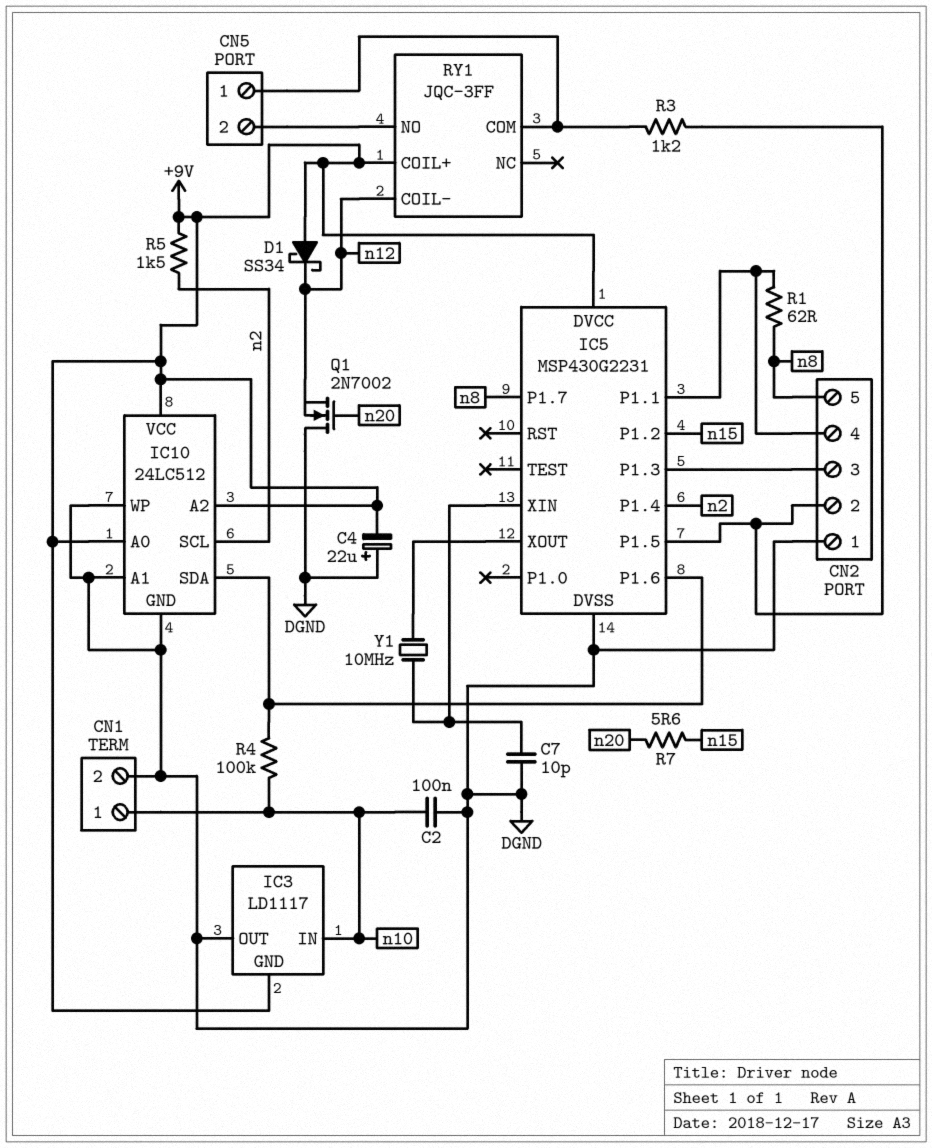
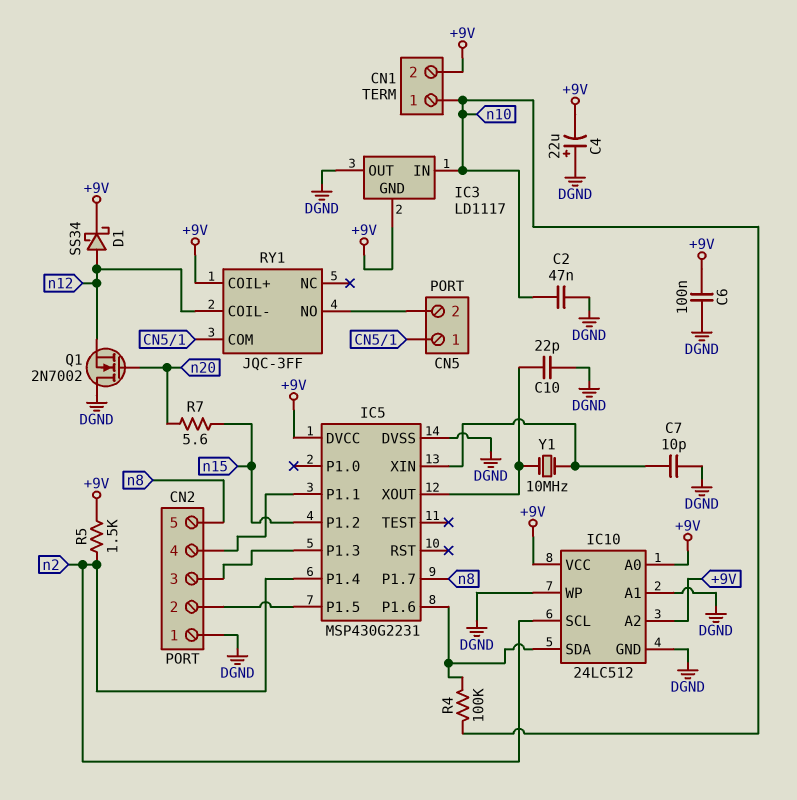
C2: 100nF (DGND, n10) -> 47nF (DGND, n10)
C6: none -> 100nF (+9V, DGND)
C10: none -> 22pF (DGND, IC5/XOUT)
CN1 pin 2: DGND -> +9V
D1: schottky SS34 (A +9V, K n12) -> schottky SS34 (A n12, K +9V)
R1: 62 (CN2/4, n8) -> none
R3: 1.2k (CN2/2, CN5/1) -> none

